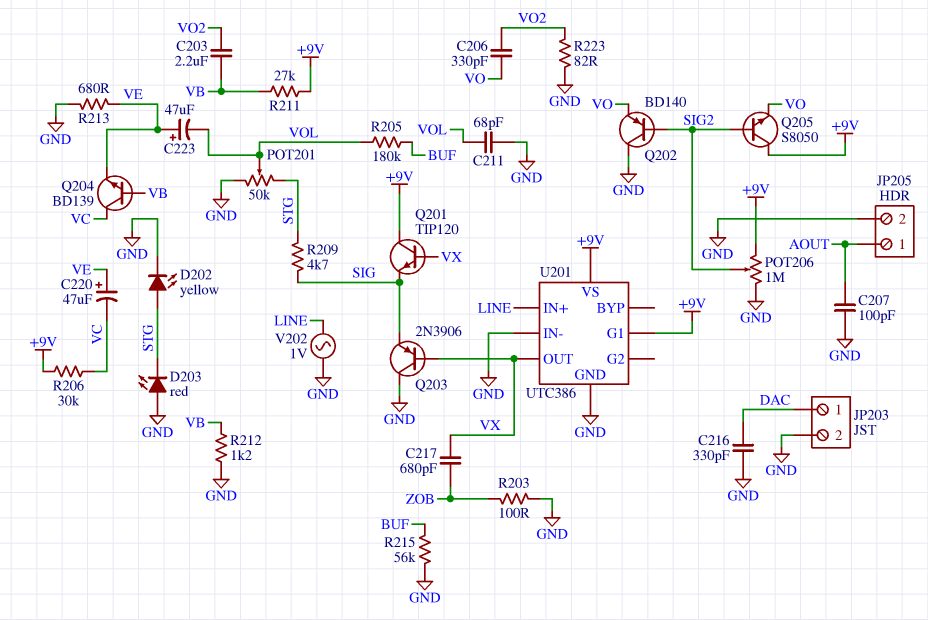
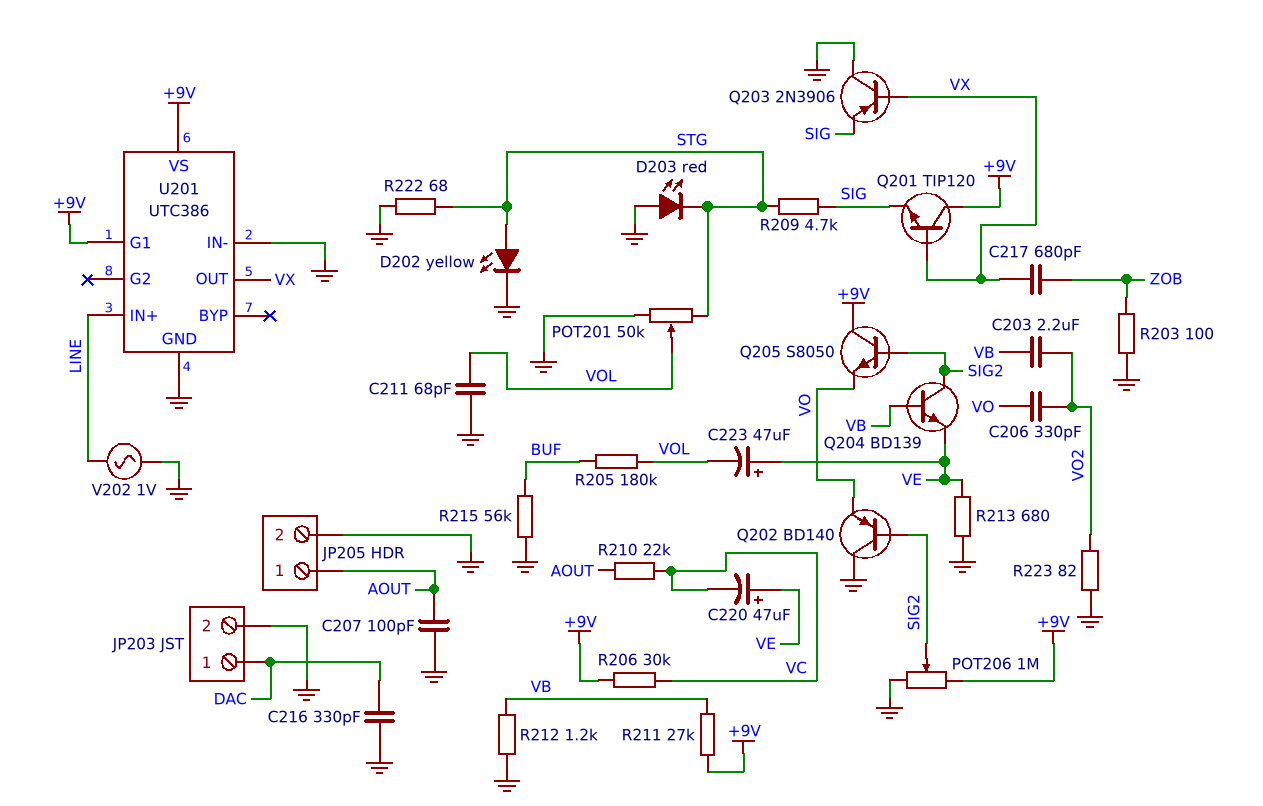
Q204: NPN BD139 (B VB, C VC, E VE) -> NPN BD139 (B VB, C SIG2, E VE)
R210: none -> 22k (AOUT, VC)
R222: none -> 68 (GND, STG)

